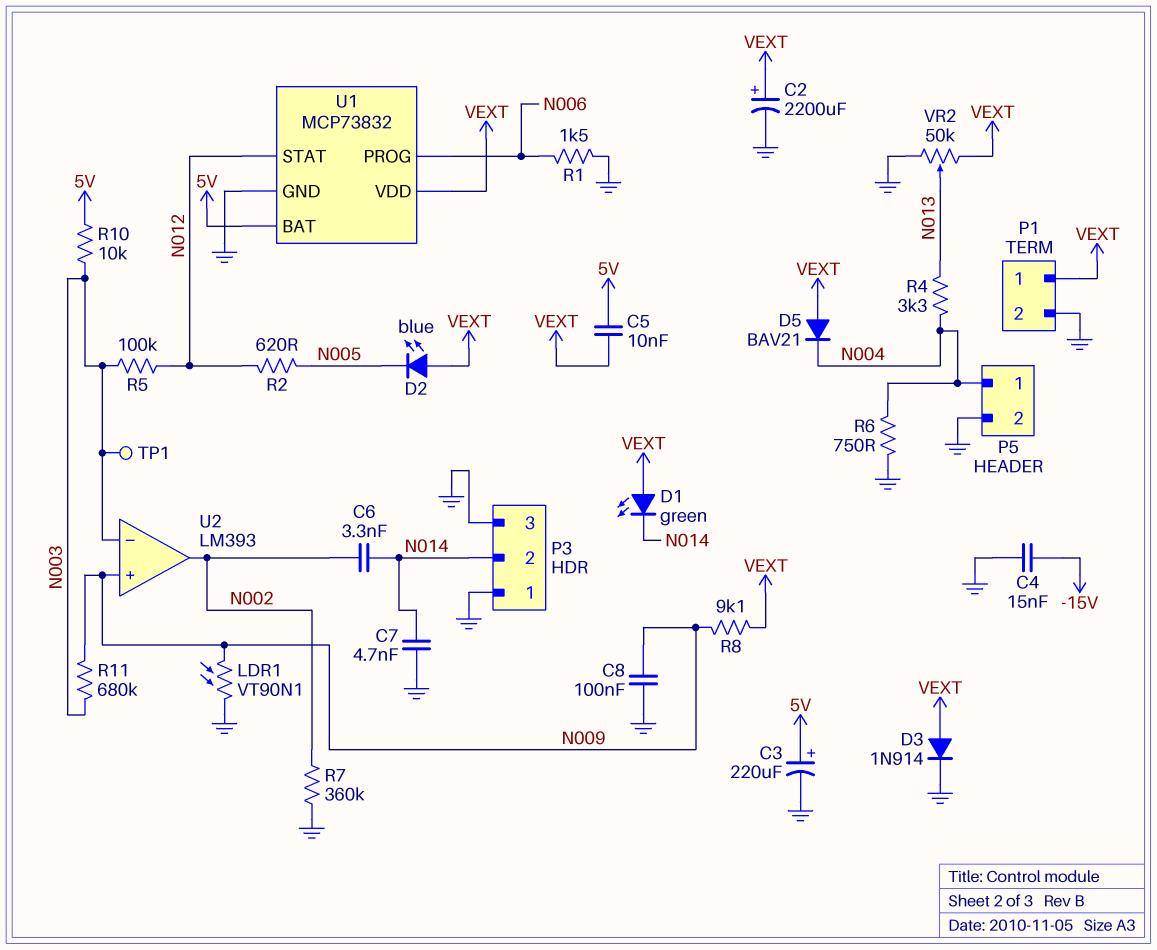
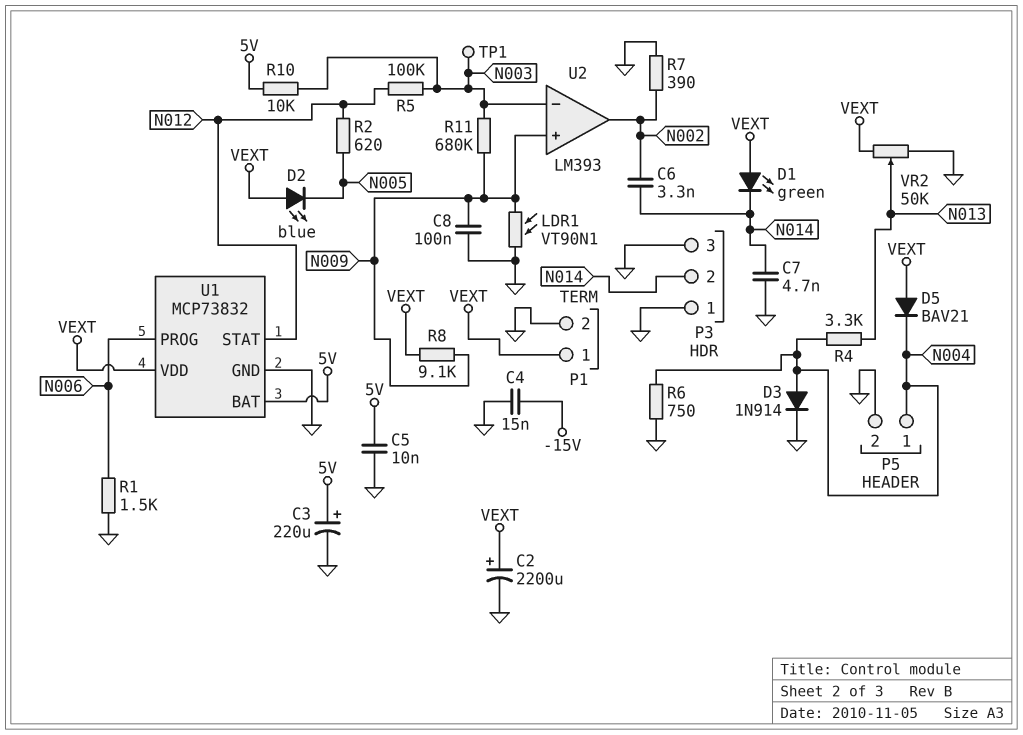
C5: 10nF (5V, VEXT) -> 10nF (5V, GND)
D3: diode 1N914 (A VEXT, K GND) -> diode 1N914 (A N004, K GND)
R7: 360k (GND, N002) -> 390 (GND, N002)

